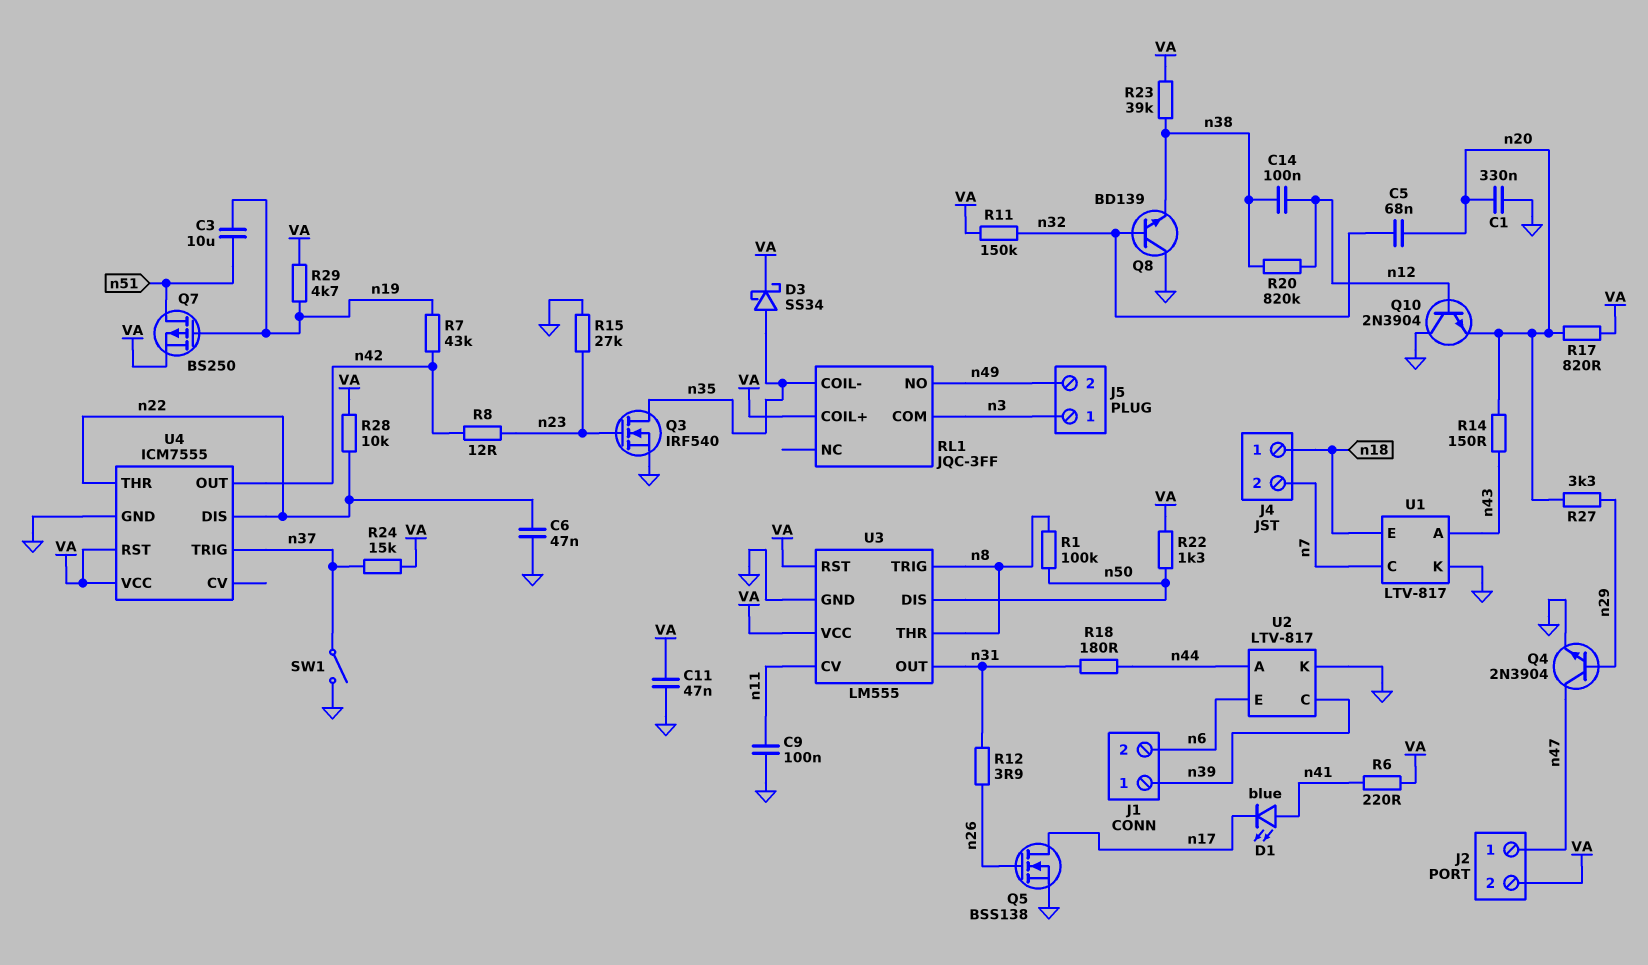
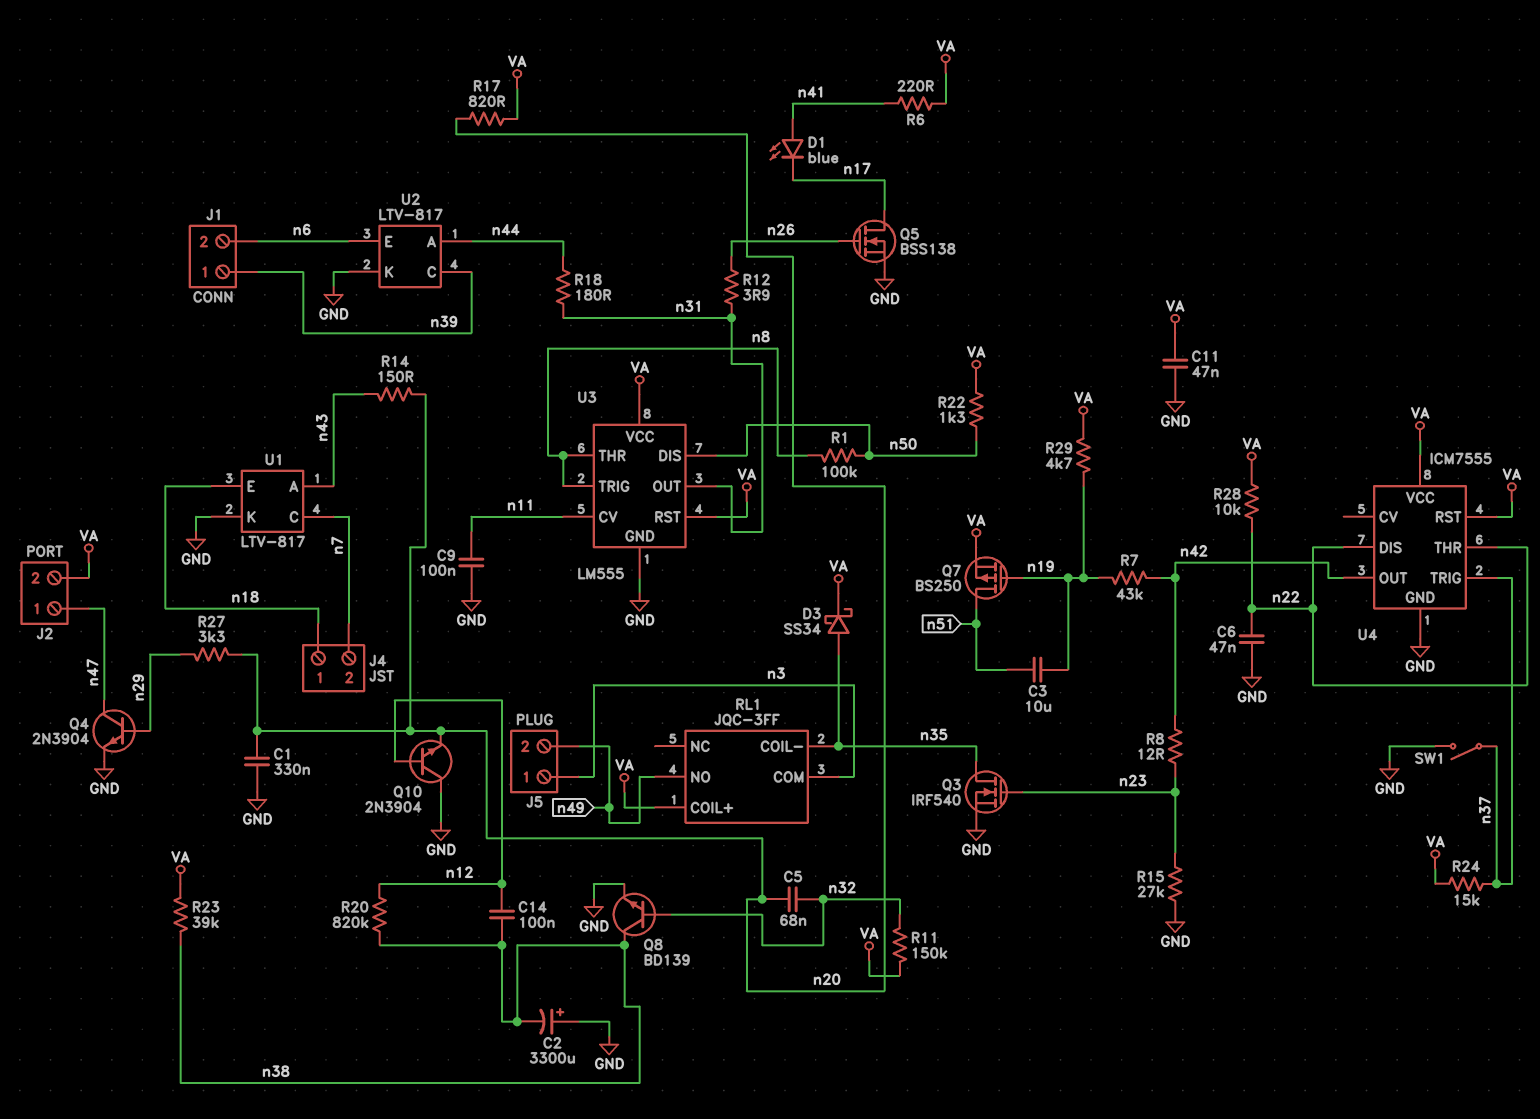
C2: none -> 3300uF (plus GND, minus n38)
Q8: NPN BD139 (B n32, C GND, E n38) -> NPN BD139 (B n32, C n38, E GND)

